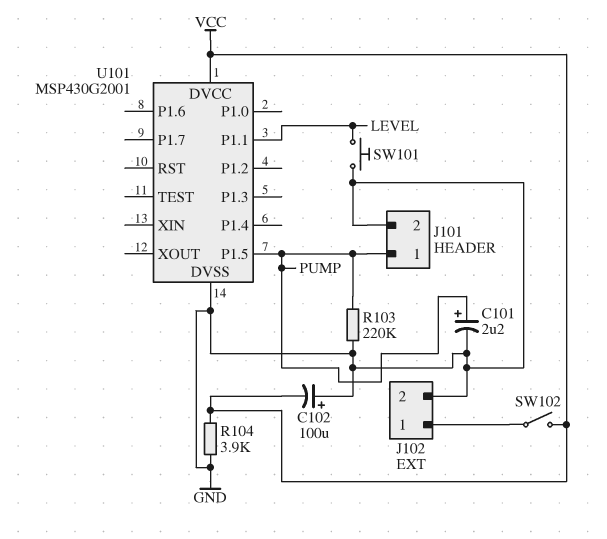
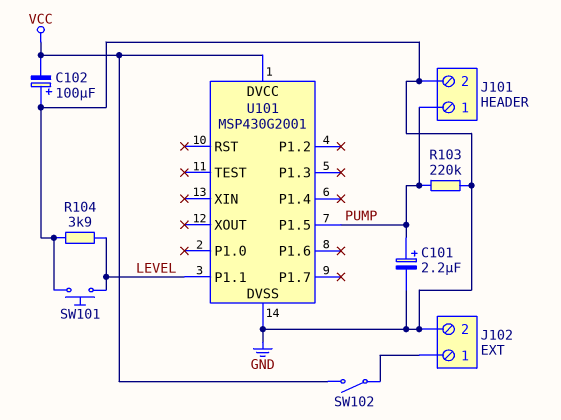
R104: 3.9k (GND, VCC) -> 3.9k (GND, LEVEL)

